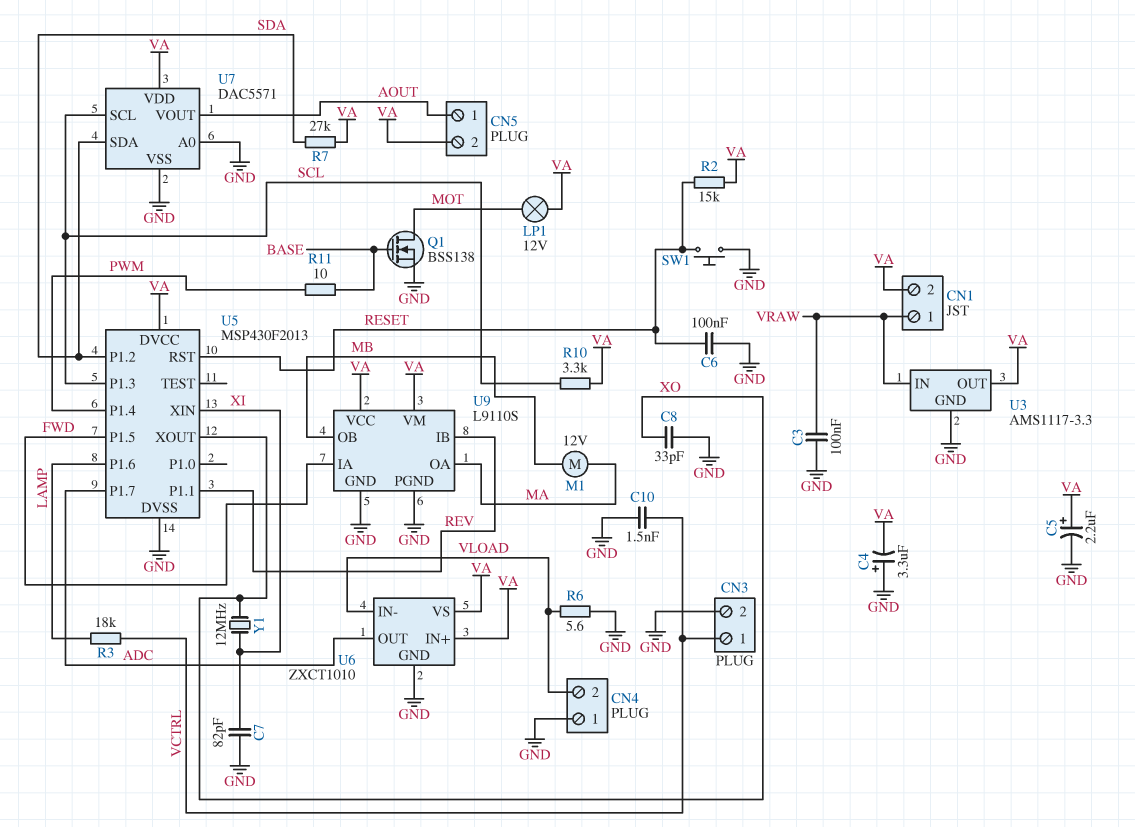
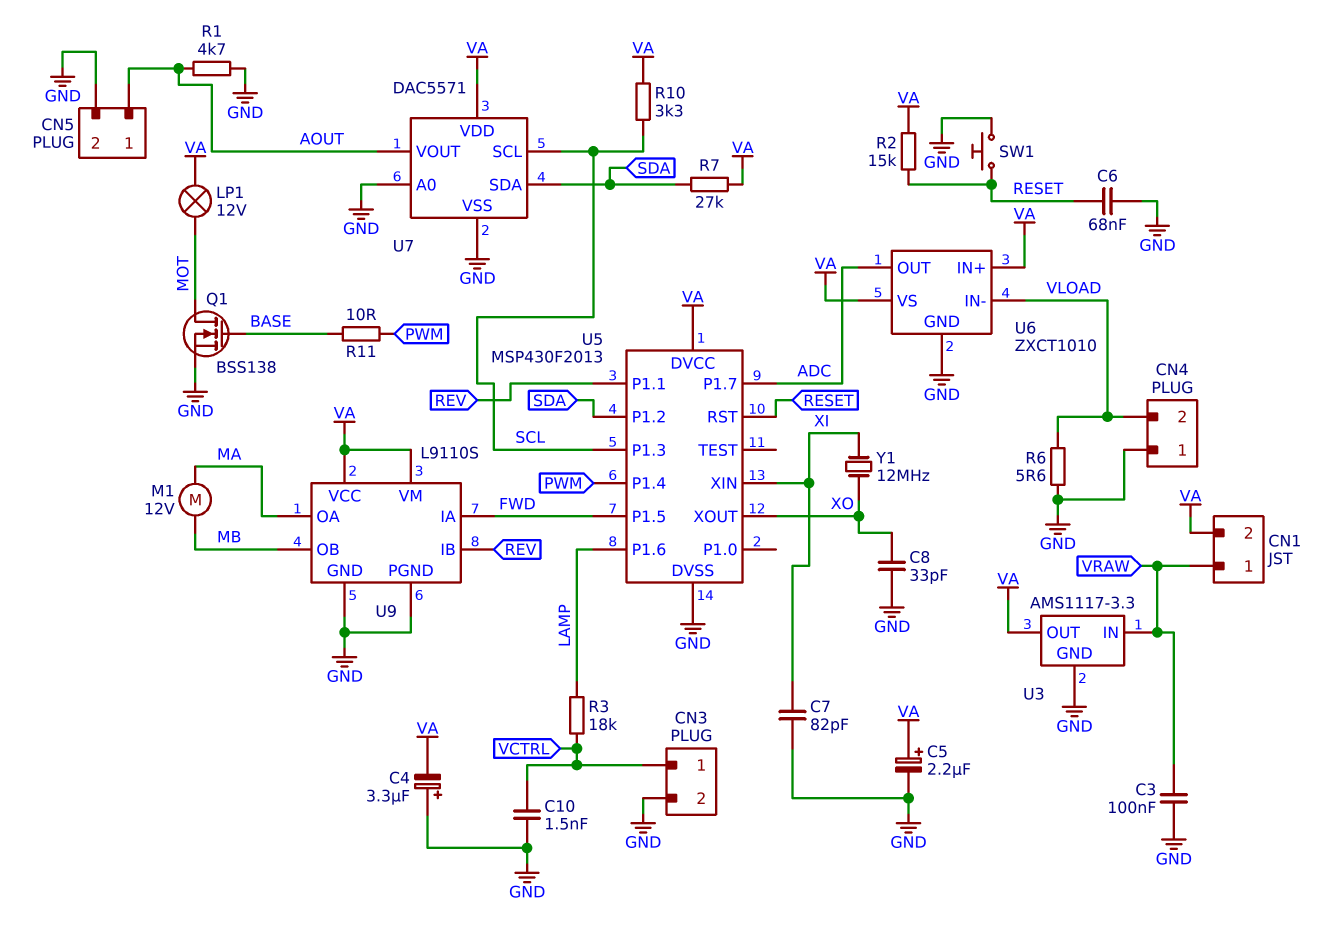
C6: 100nF (GND, RESET) -> 68nF (GND, RESET)
CN5 pin 2: VA -> GND
R1: none -> 4.7k (AOUT, GND)

